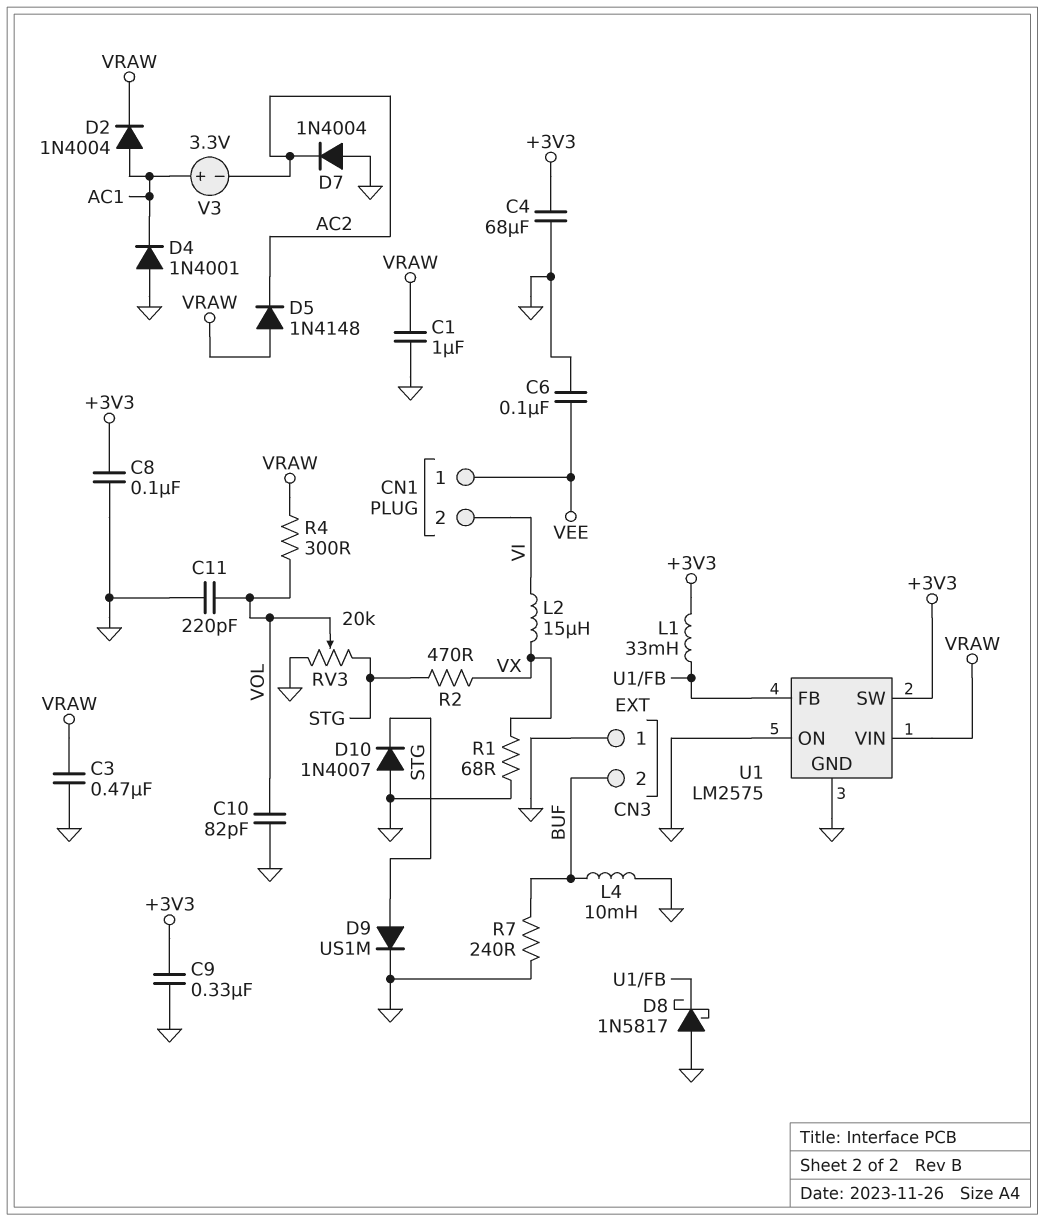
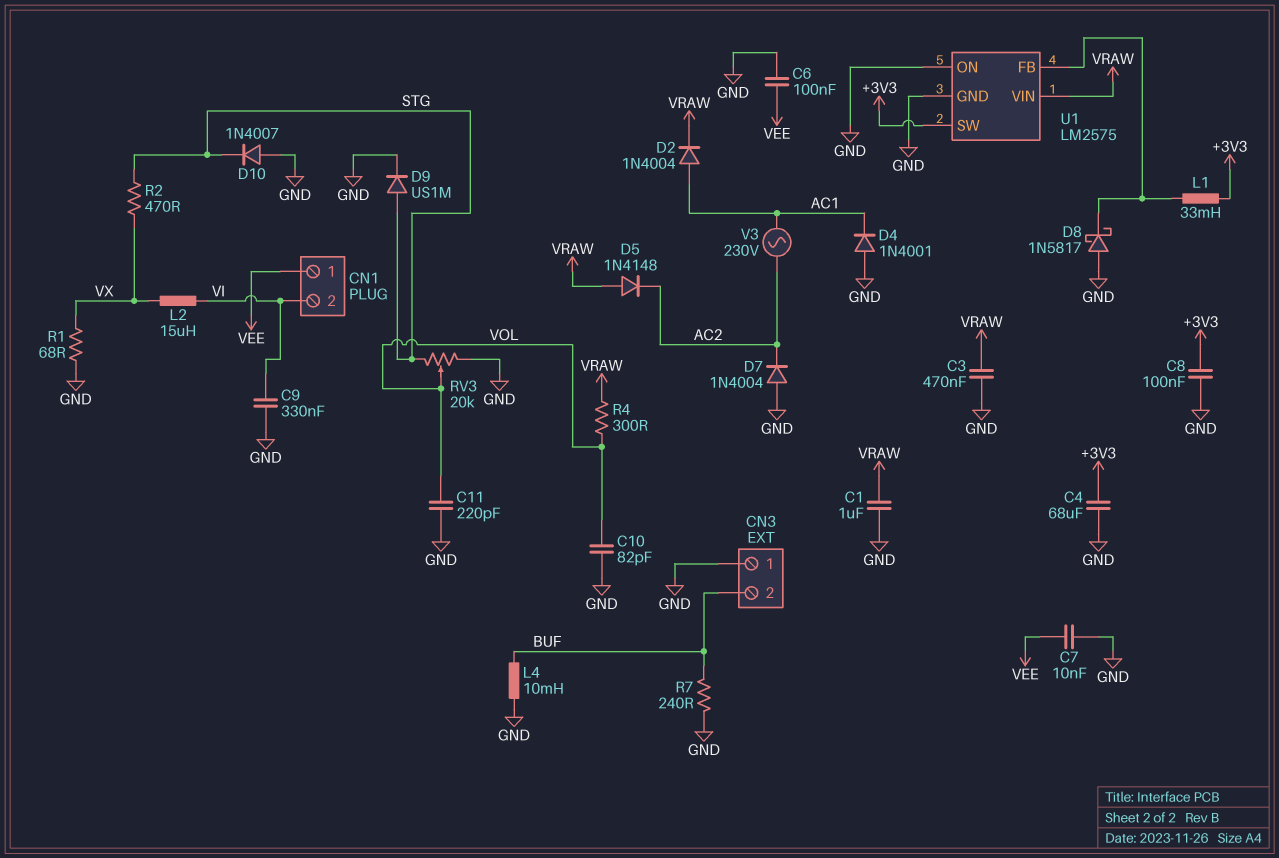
C7: none -> 10nF (GND, VEE)
C9: 330nF (+3V3, GND) -> 330nF (GND, VI)
V3: 3.3V (plus AC1, minus AC2) -> AC 230V (AC1, AC2)

